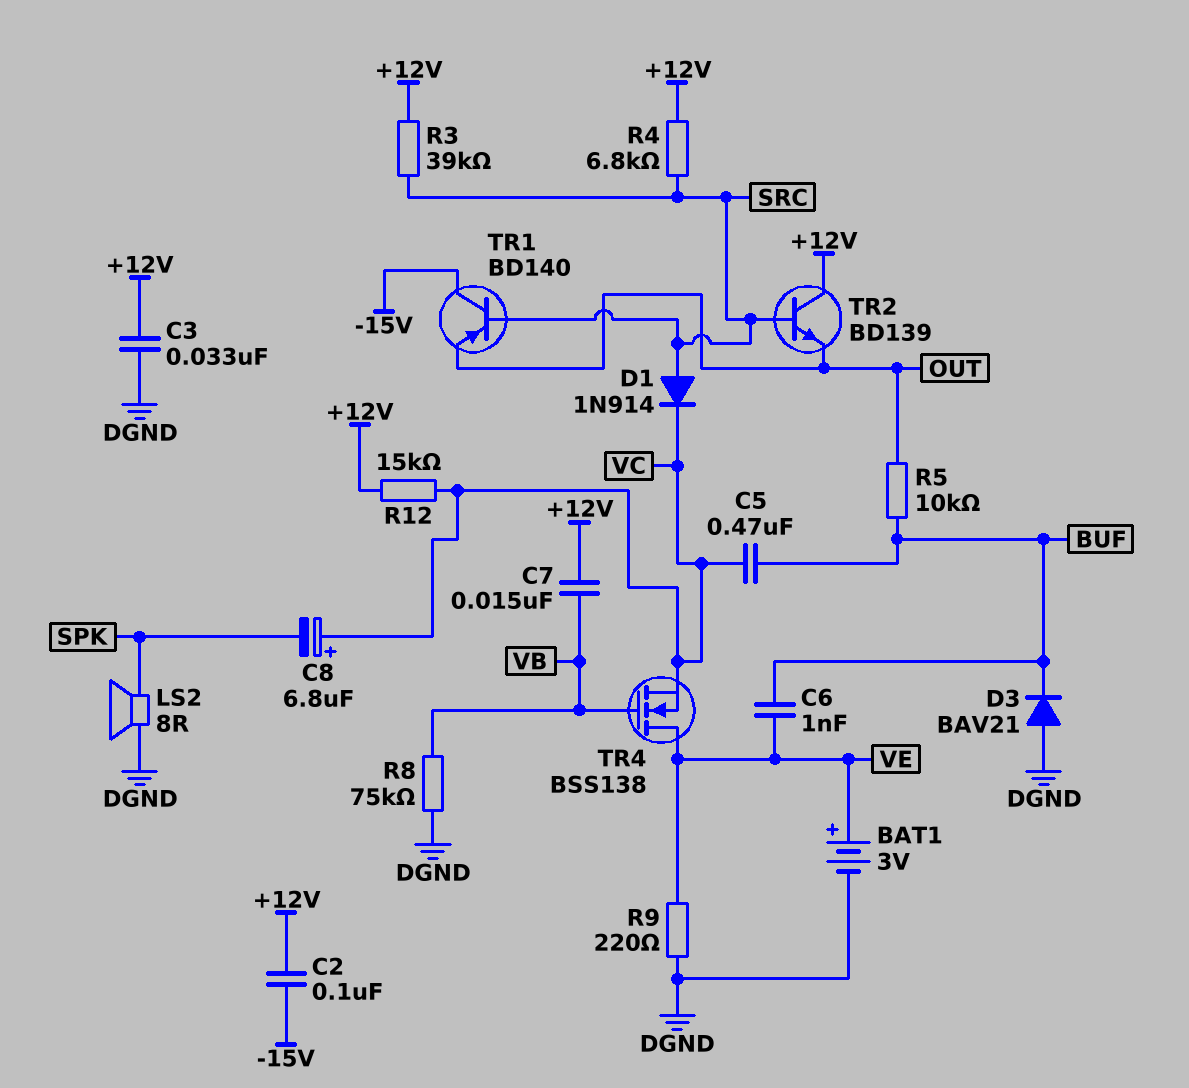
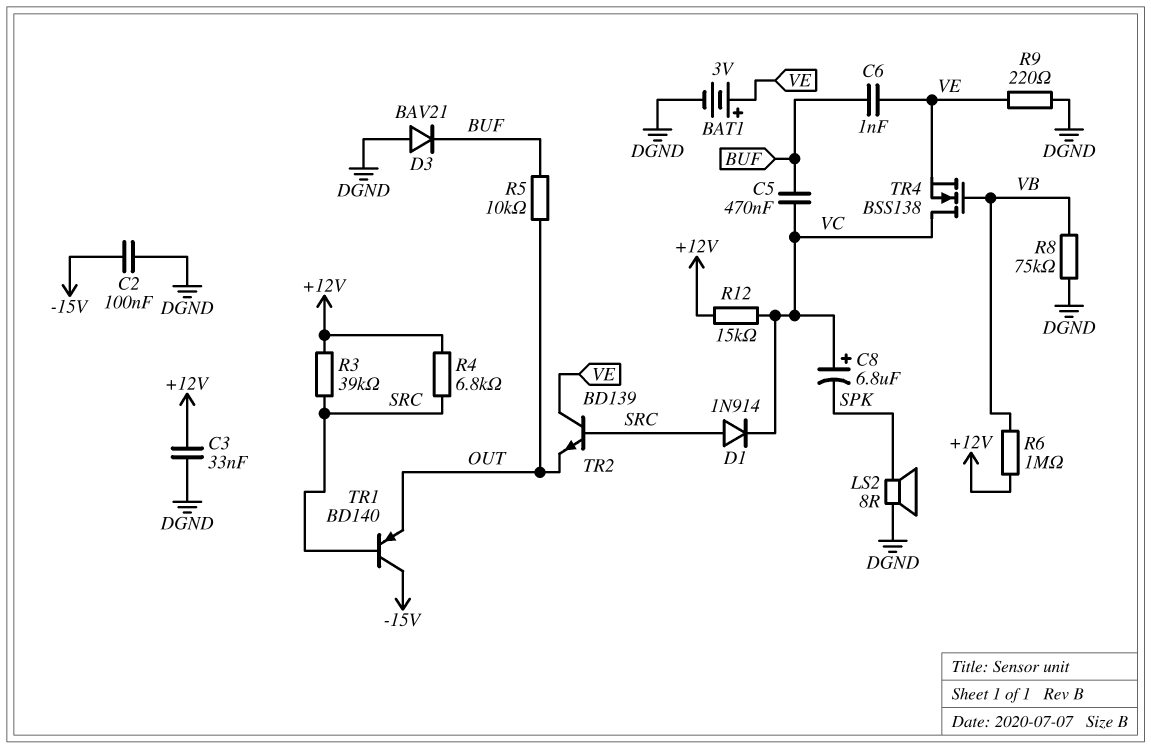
C2: 100nF (+12V, -15V) -> 100nF (-15V, DGND)
C7: 15nF (+12V, VB) -> none
R6: none -> 1M (+12V, VB)
TR2: NPN BD139 (B SRC, C +12V, E OUT) -> NPN BD139 (B SRC, C VE, E OUT)
TR4: NMOS BSS138 (G VB, D VE, S VC) -> NMOS BSS138 (G VB, D VC, S VE)

